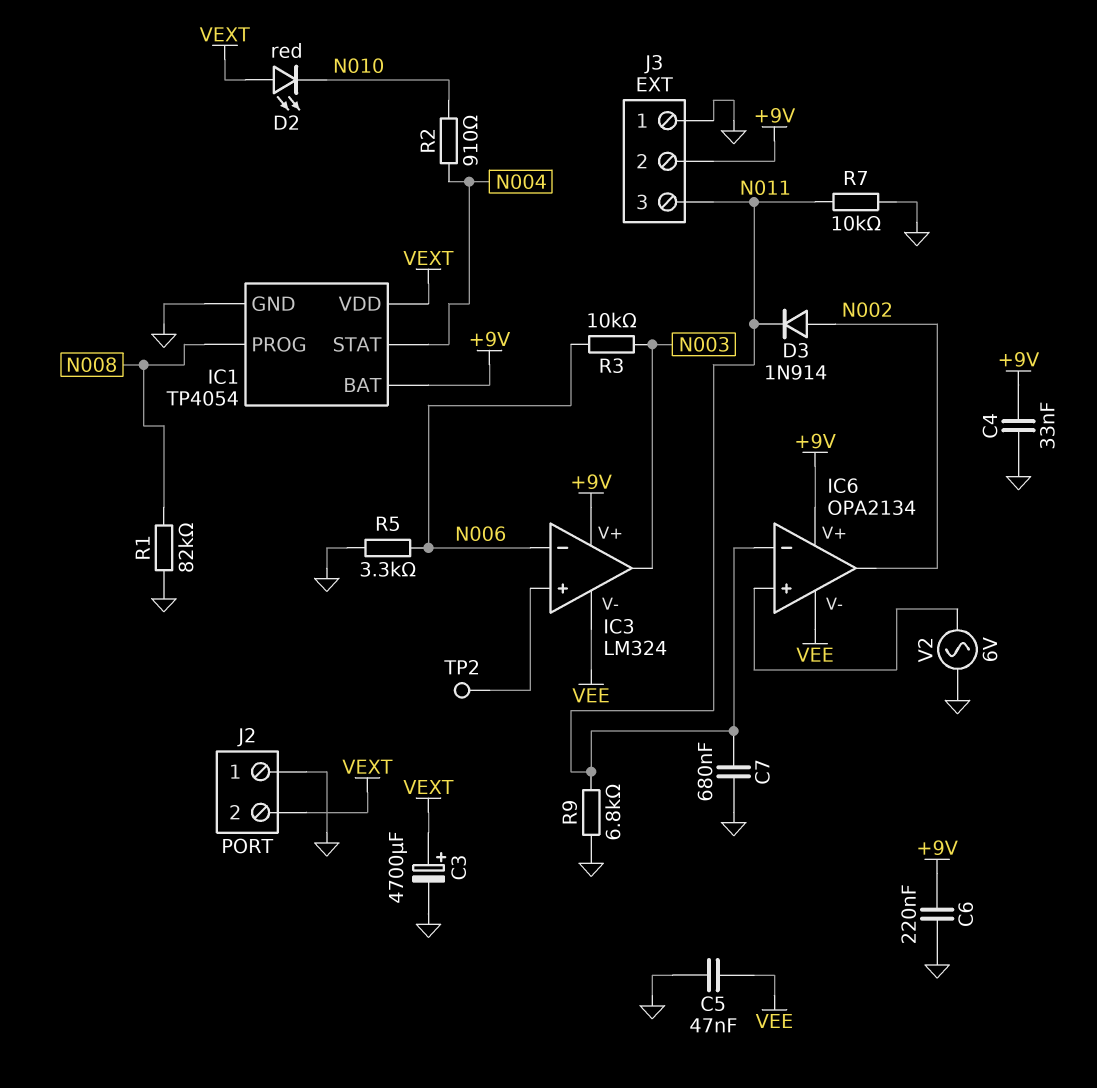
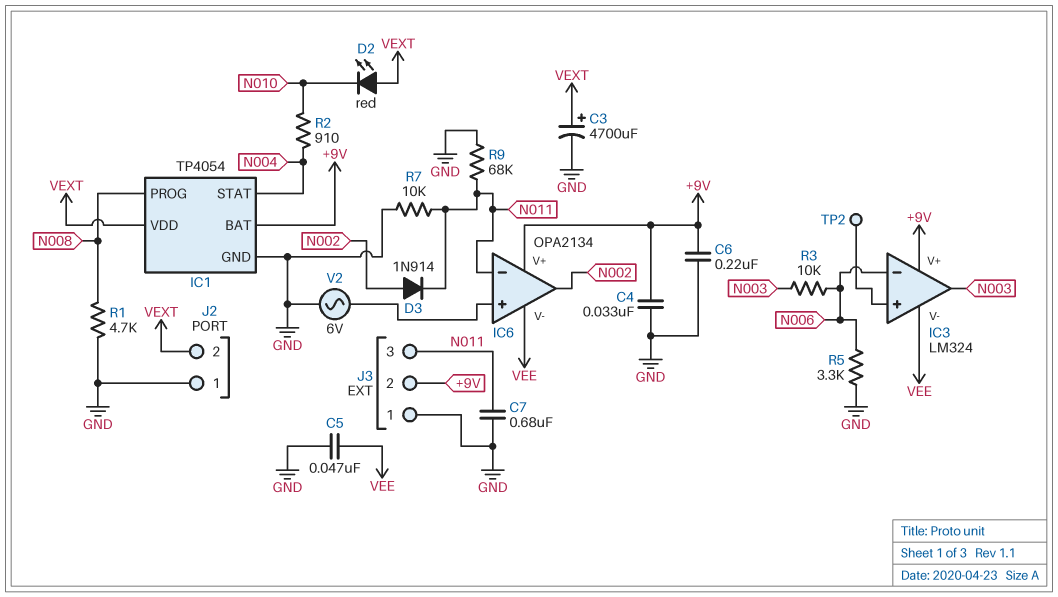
R1: 82k (GND, N008) -> 4.7k (GND, N008)
R9: 6.8k (GND, N011) -> 68k (GND, N011)

